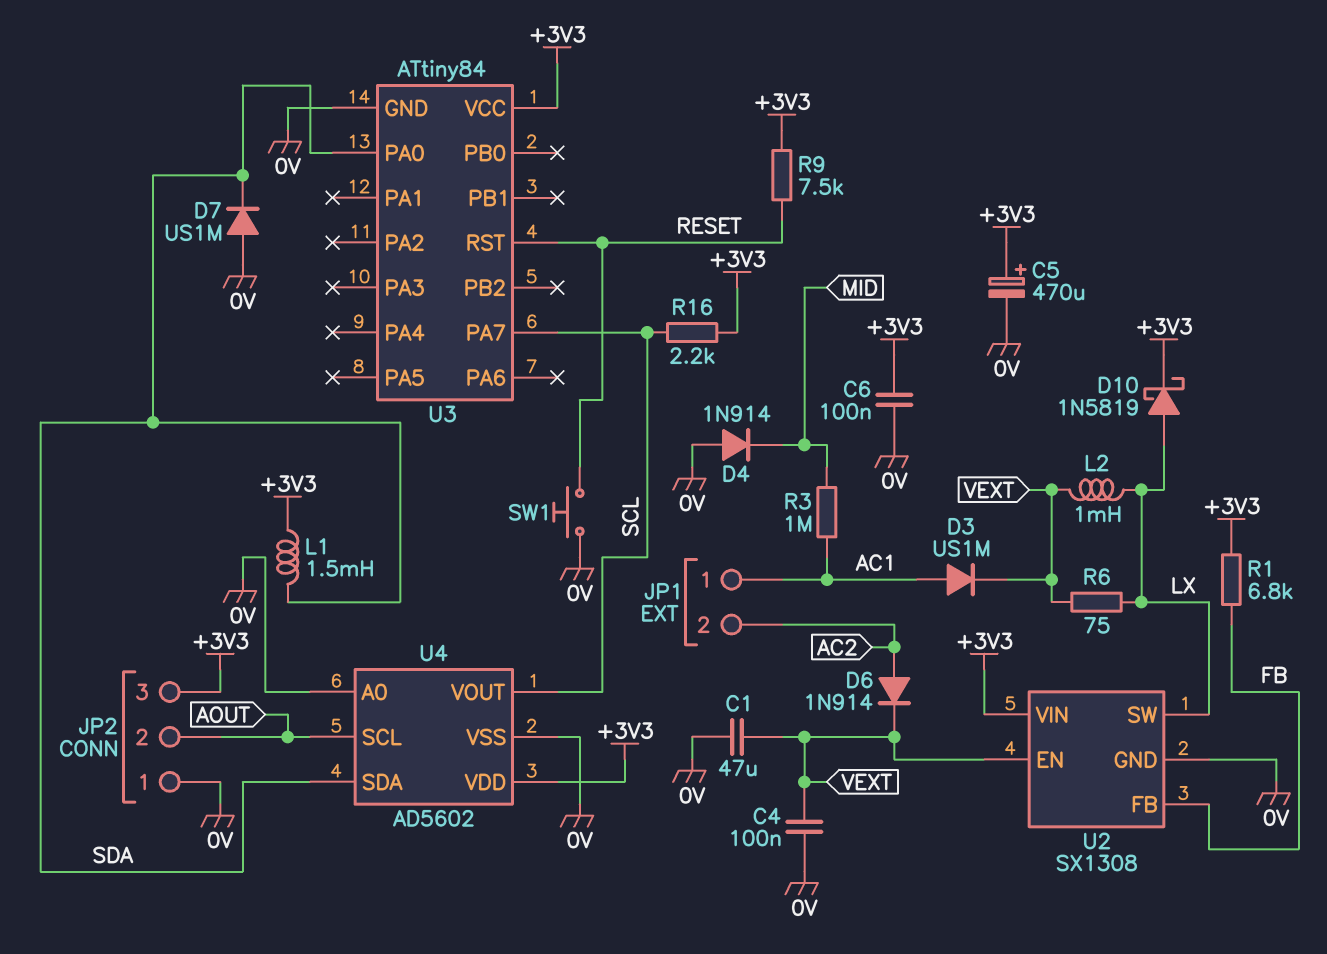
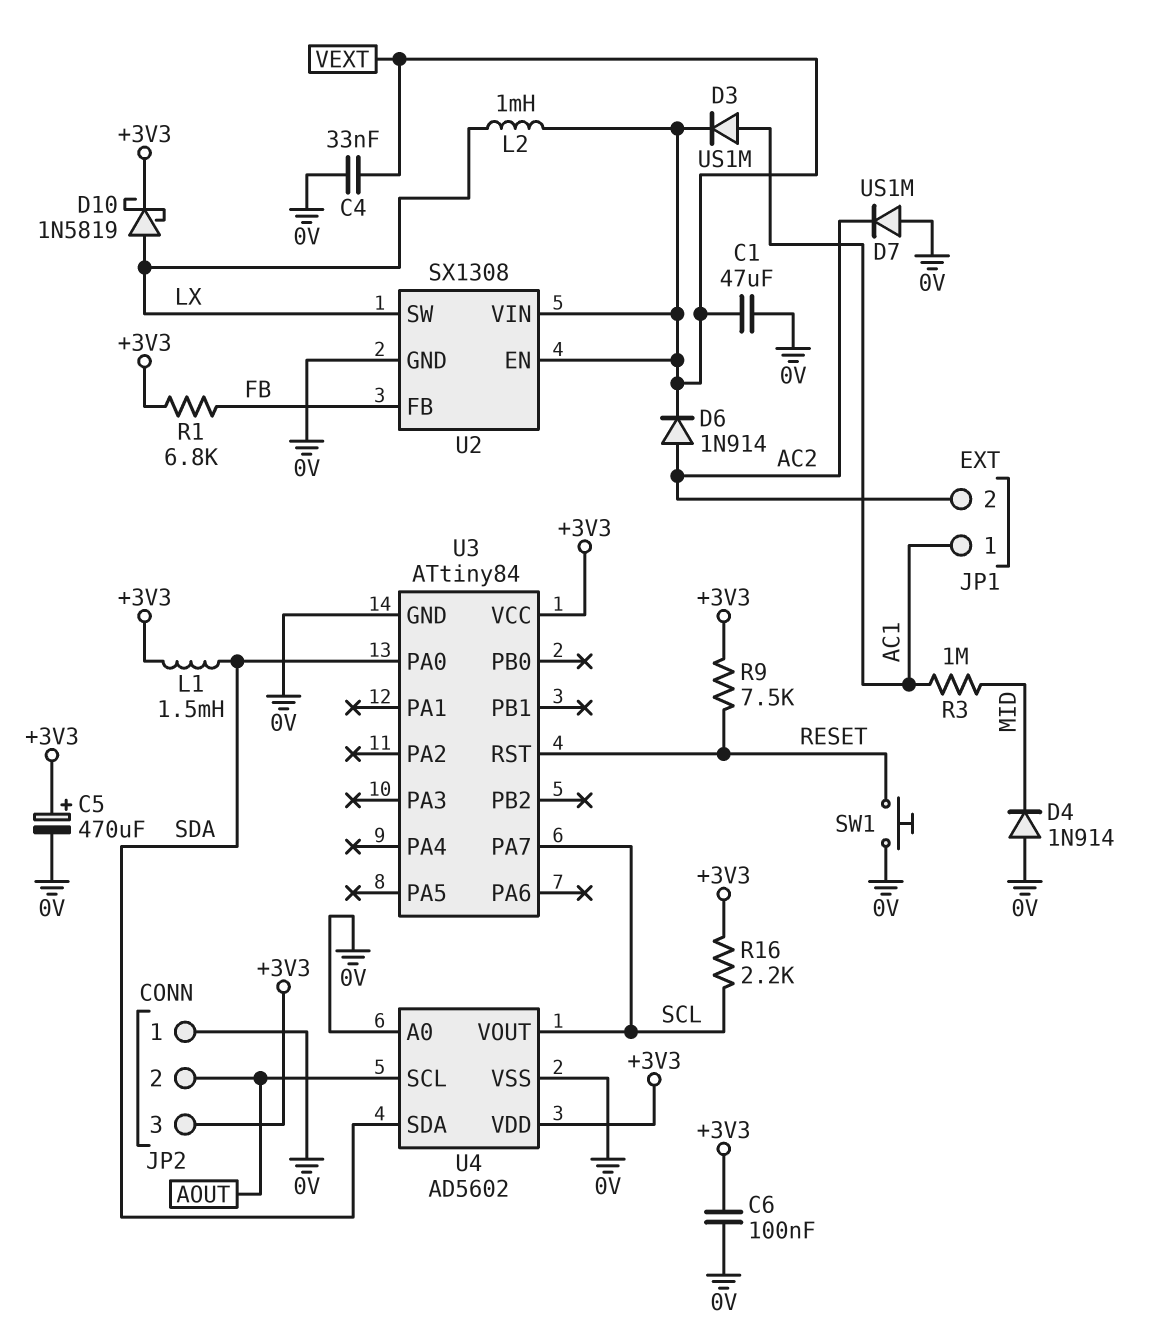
C4: 100nF (0V, VEXT) -> 33nF (0V, VEXT)
D7: diode US1M (A 0V, K SDA) -> diode US1M (A 0V, K AC2)
R6: 75 (LX, VEXT) -> none
U2 pin VIN: +3V3 -> VEXT

